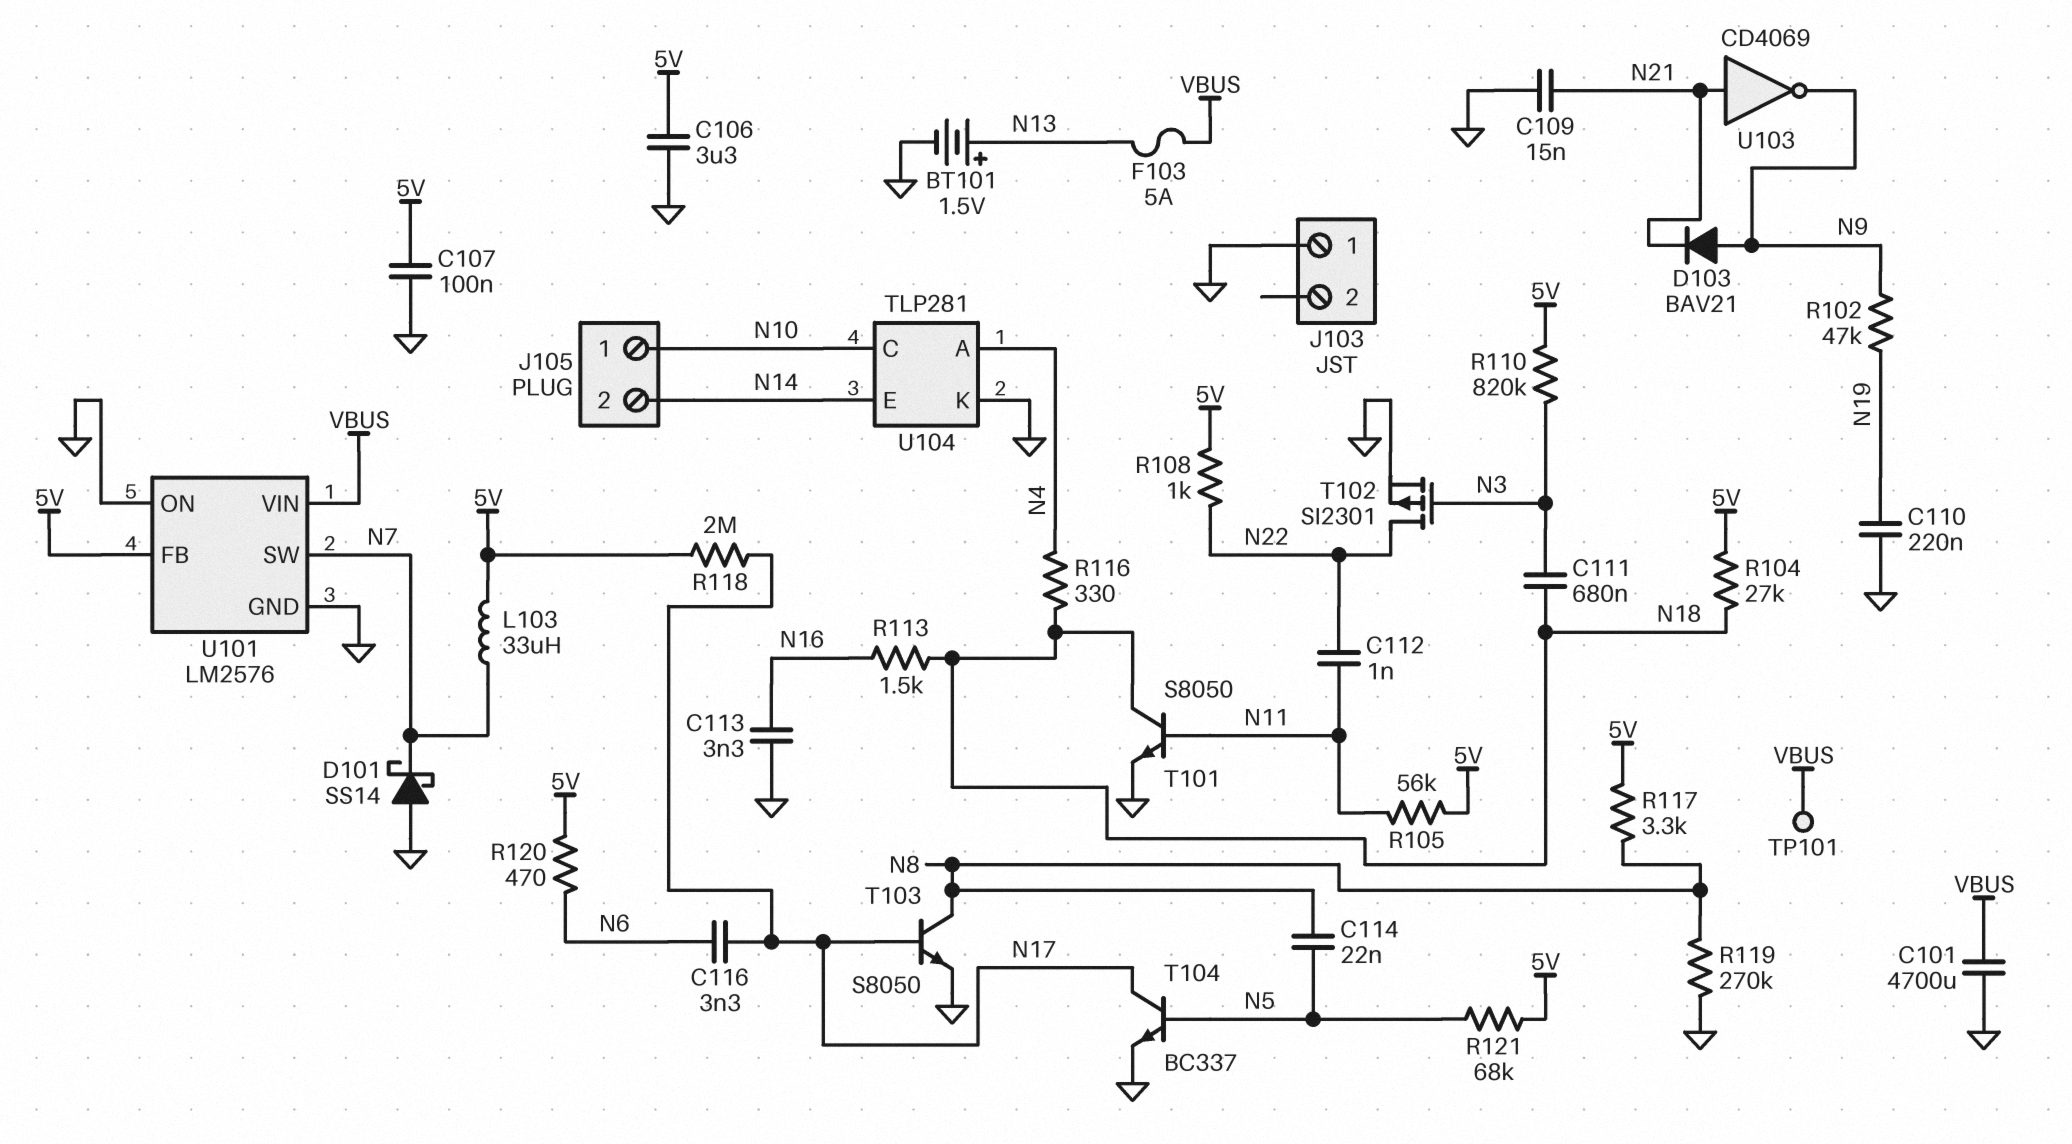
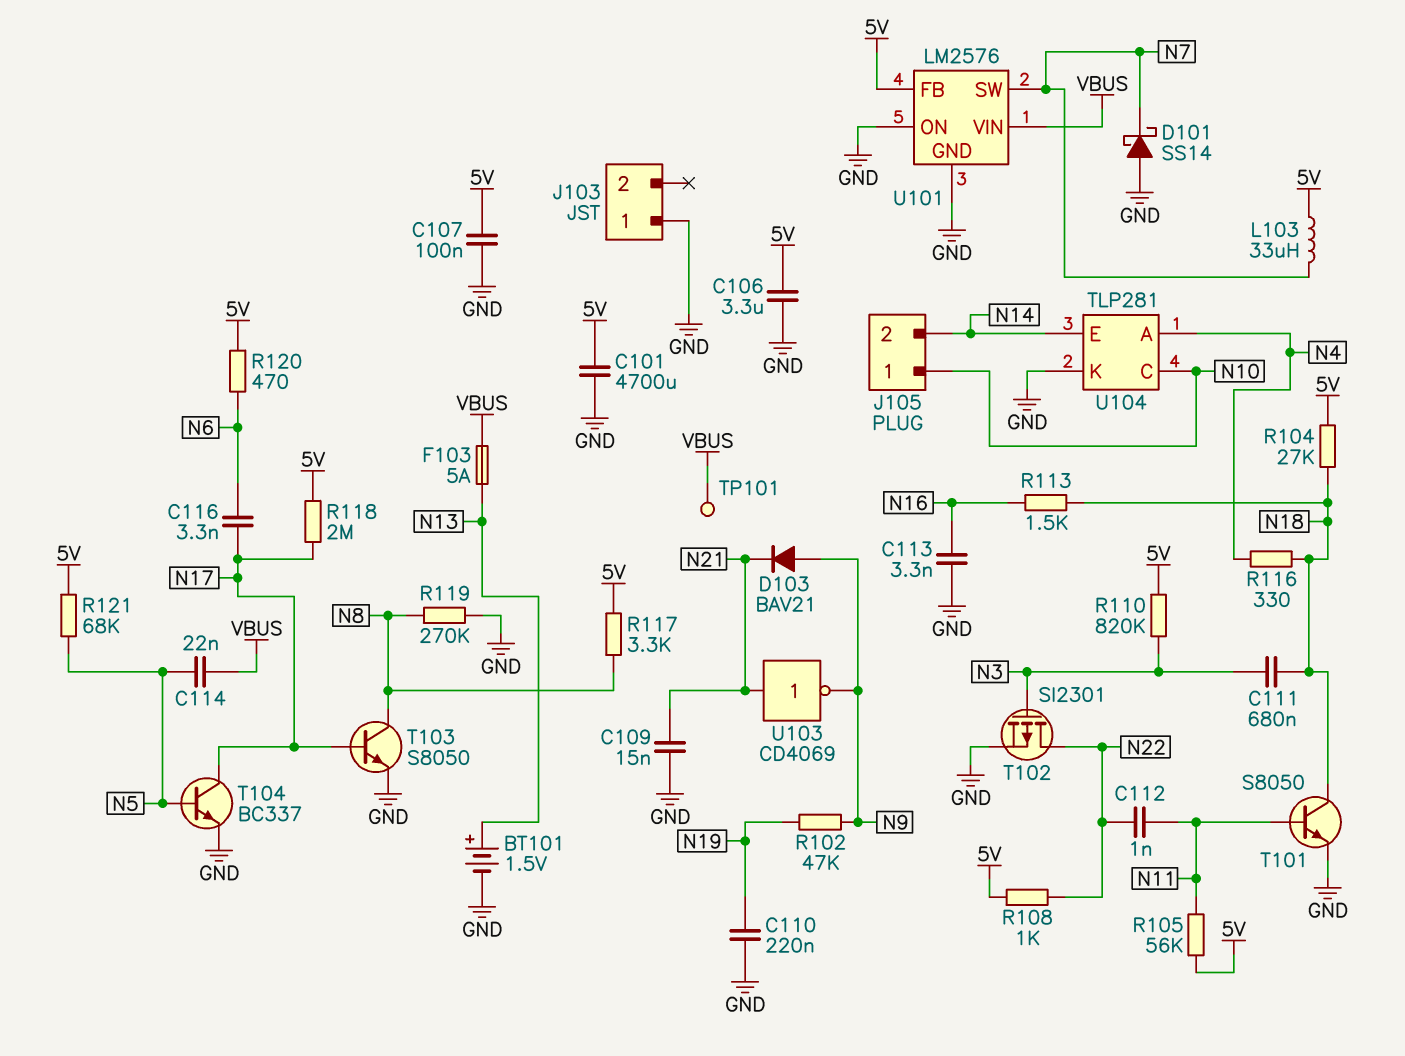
C101: 4700uF (GND, VBUS) -> 4700uF (5V, GND)
C114: 22nF (N5, N8) -> 22nF (N5, VBUS)

